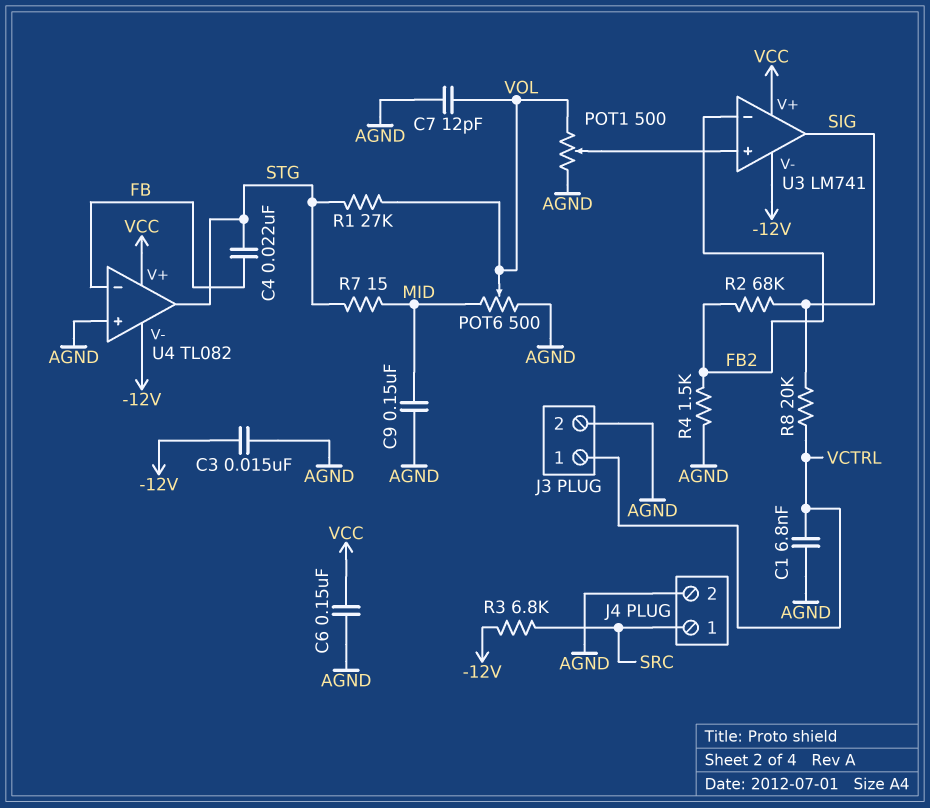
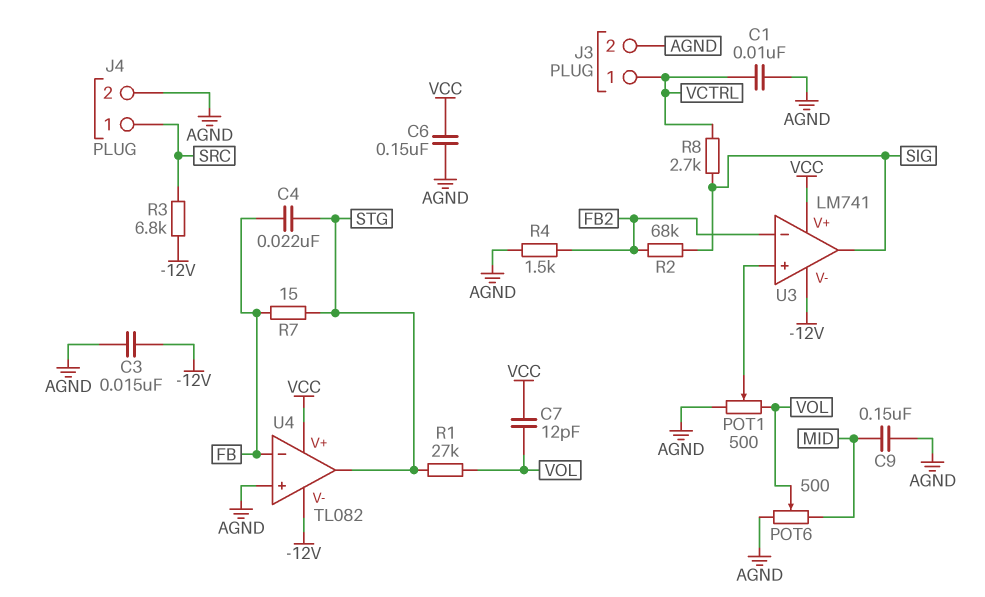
C1: 6.8nF (AGND, VCTRL) -> 10nF (AGND, VCTRL)
C7: 12pF (AGND, VOL) -> 12pF (VCC, VOL)
R7: 15 (MID, STG) -> 15 (FB, STG)
R8: 20k (SIG, VCTRL) -> 2.7k (SIG, VCTRL)

